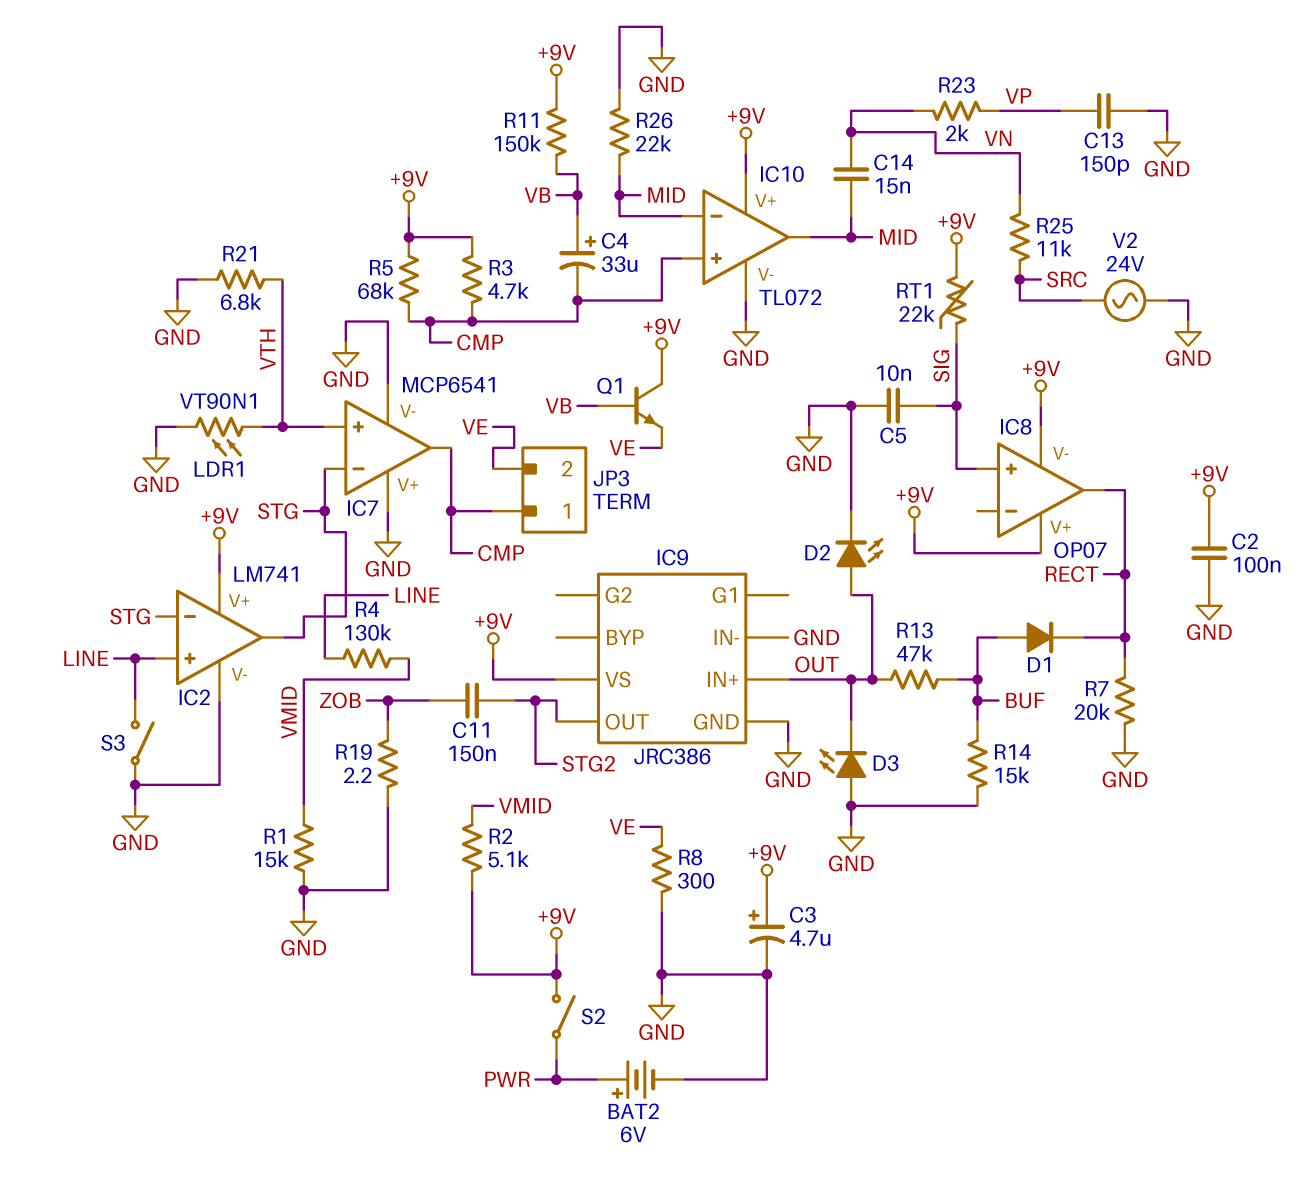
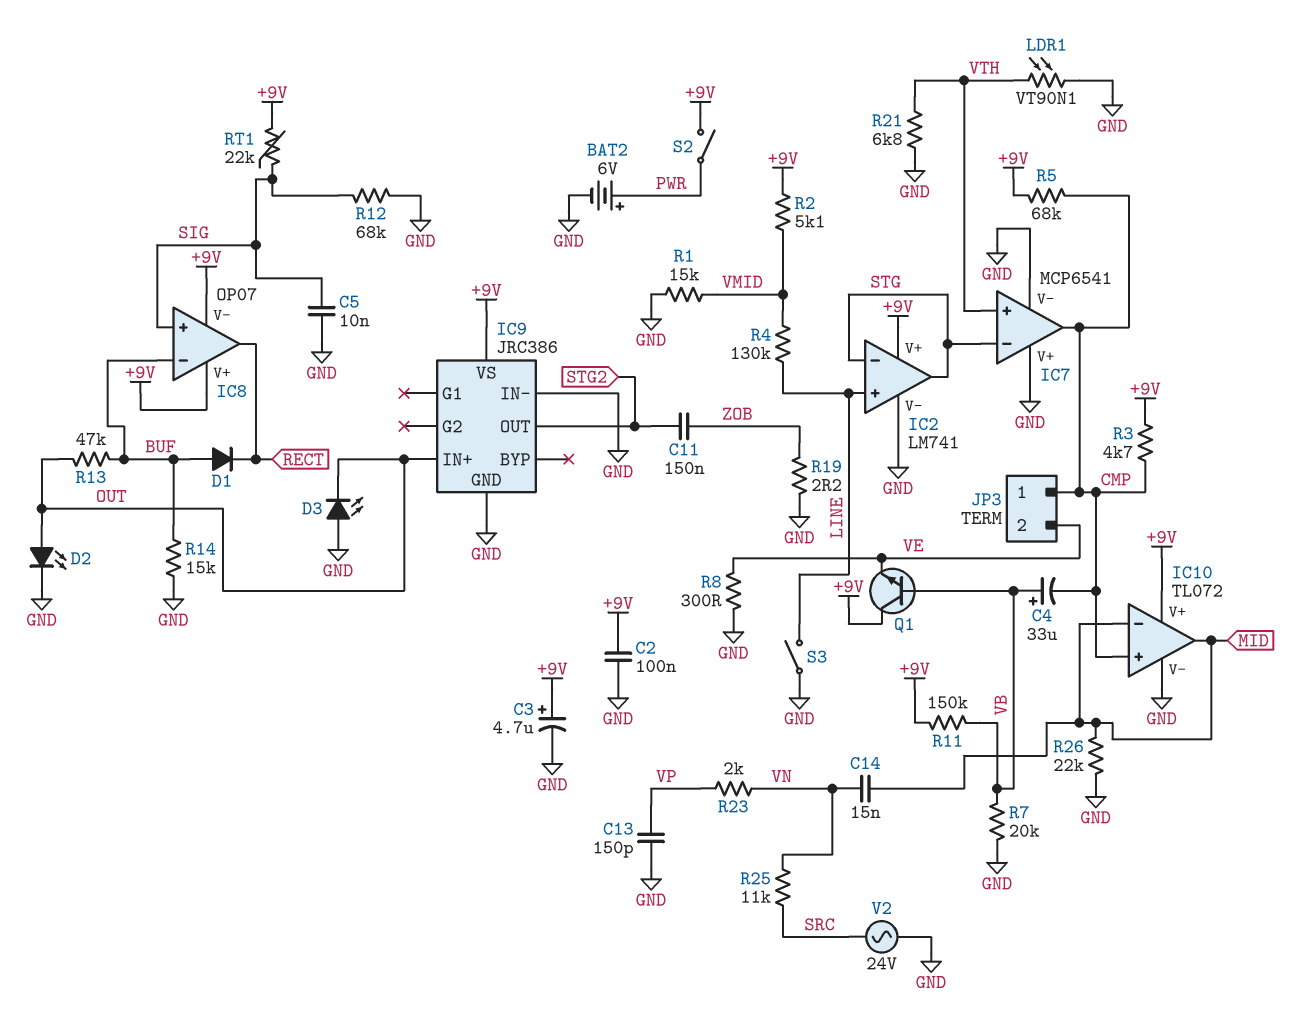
IC8 pin in-: none -> BUF
R7: 20k (GND, RECT) -> 20k (GND, VB)
R12: none -> 68k (GND, SIG)

